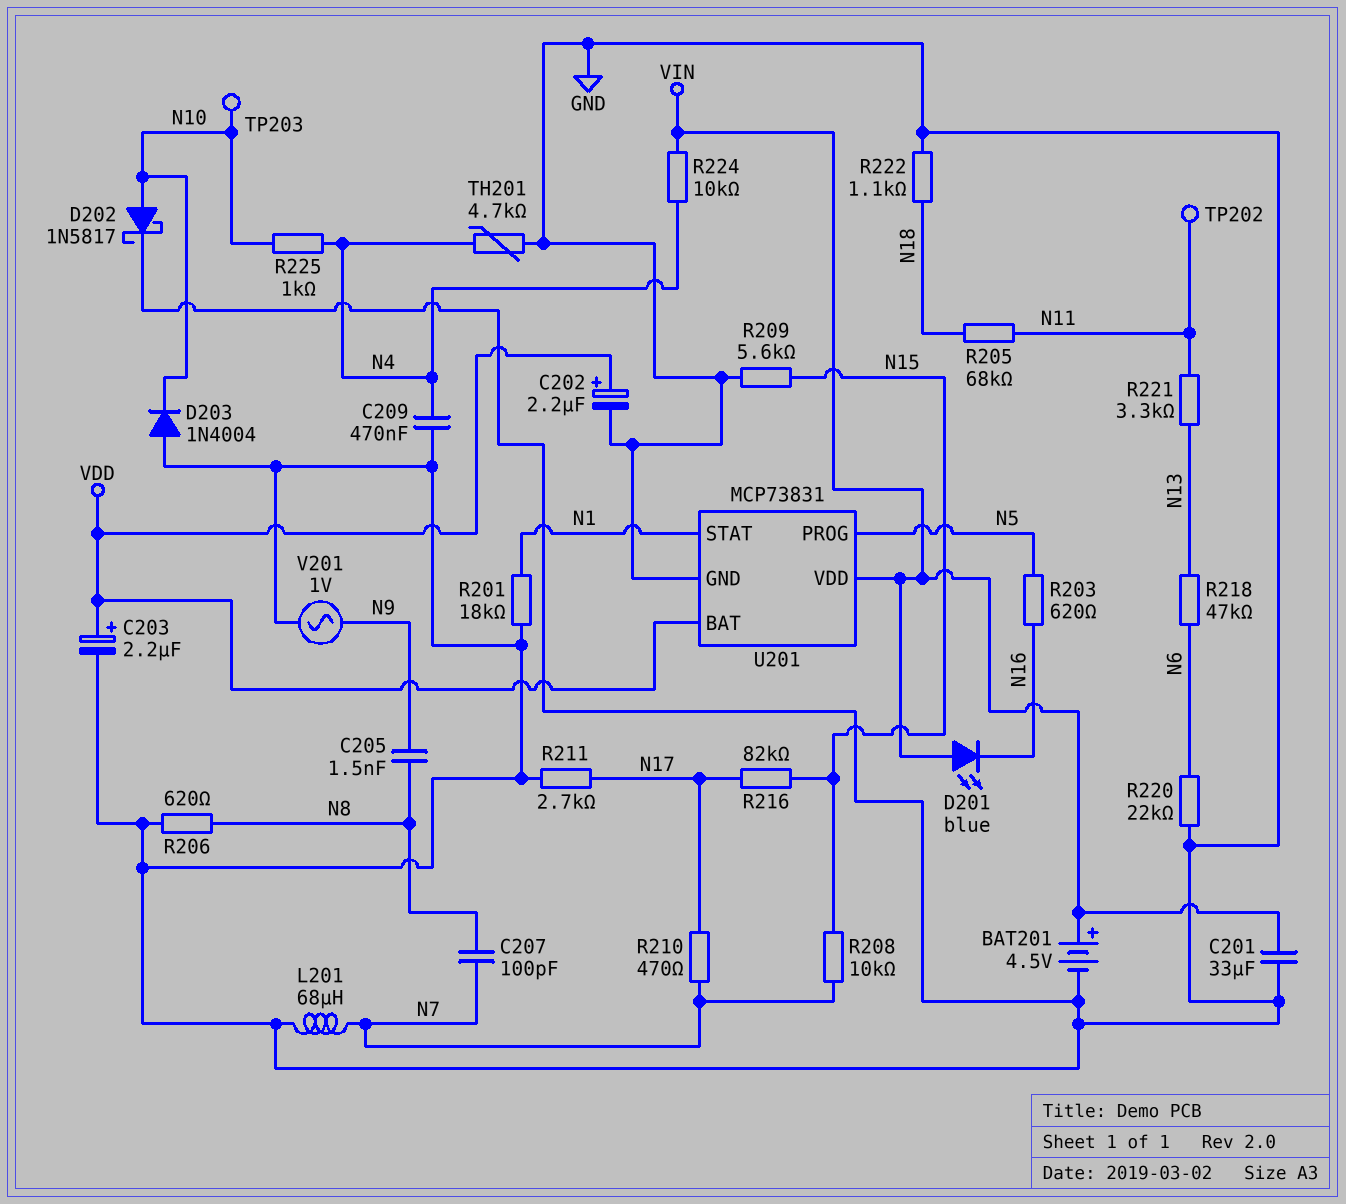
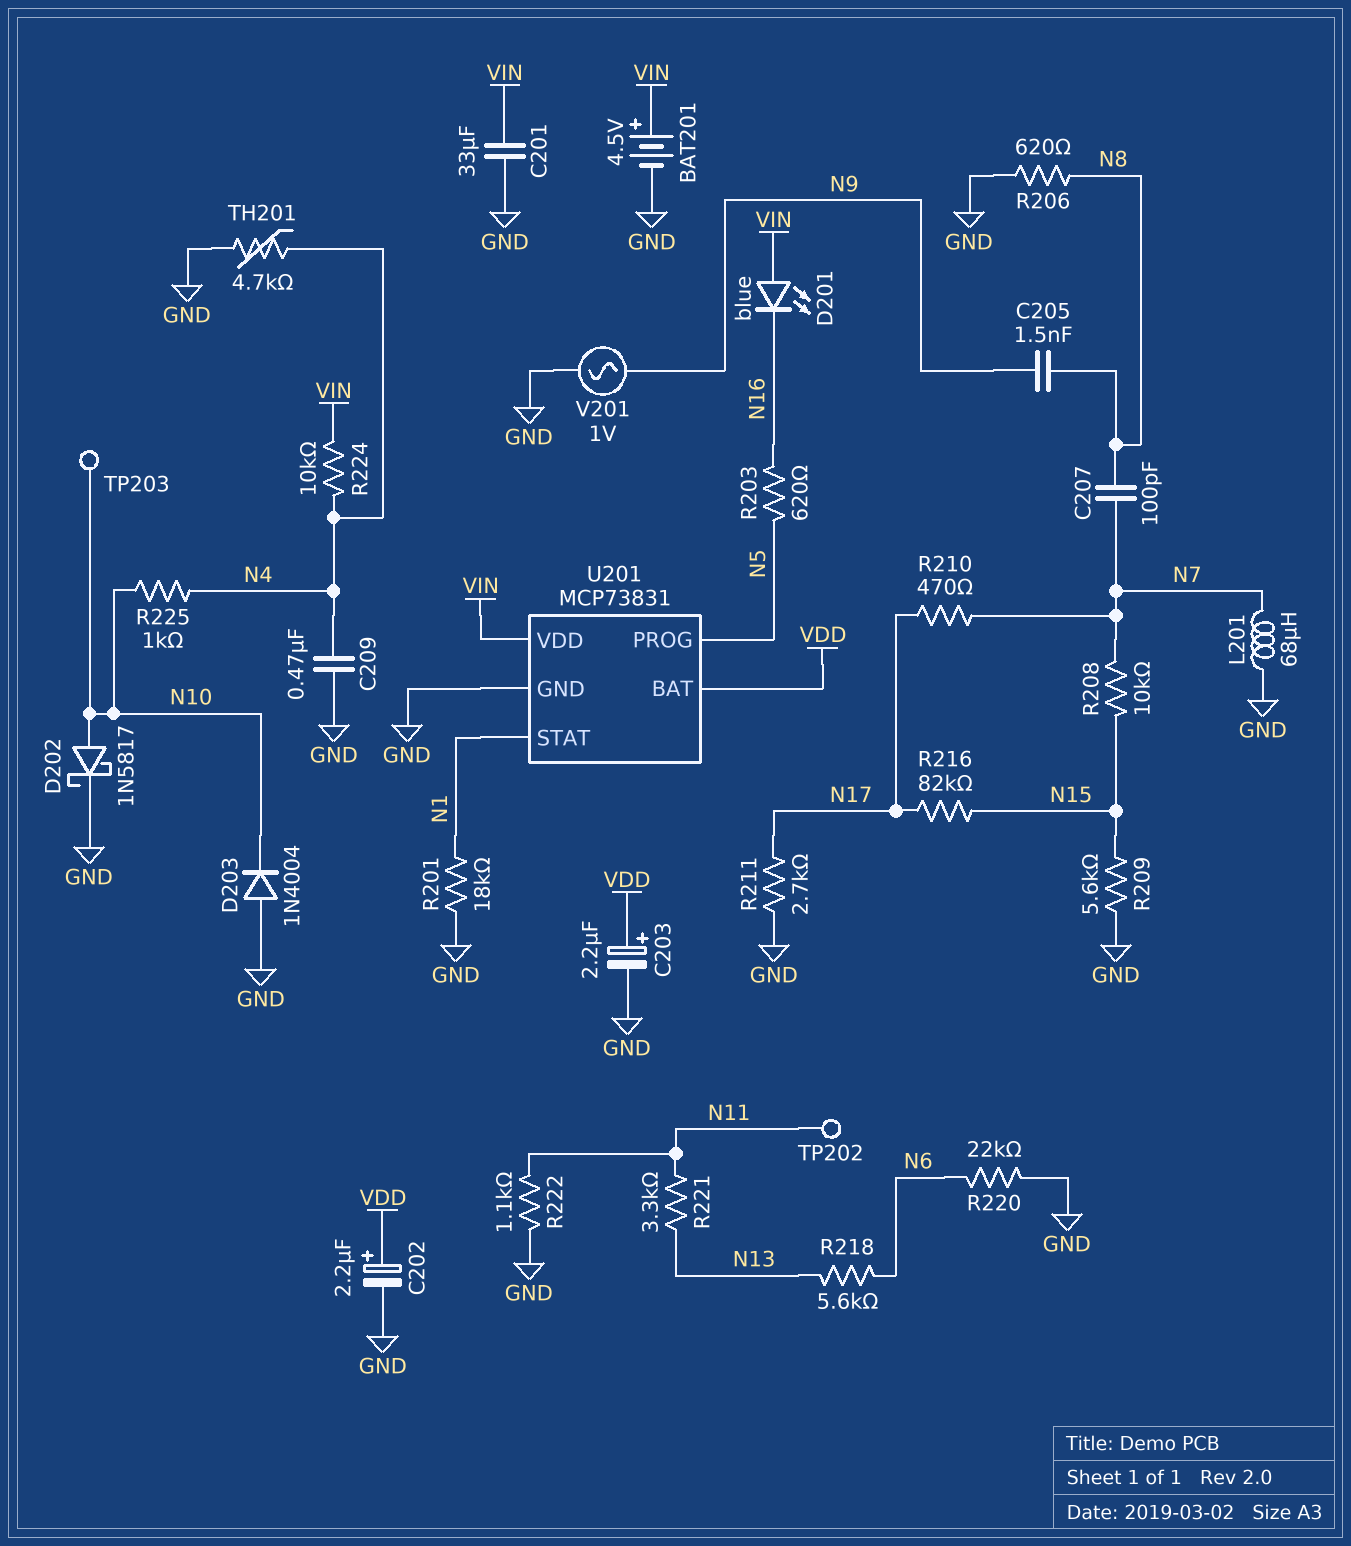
R205: 68k (N11, N18) -> none
R218: 47k (N6, N13) -> 5.6k (N6, N13)
R222: 1.1k (GND, N18) -> 1.1k (GND, N11)

